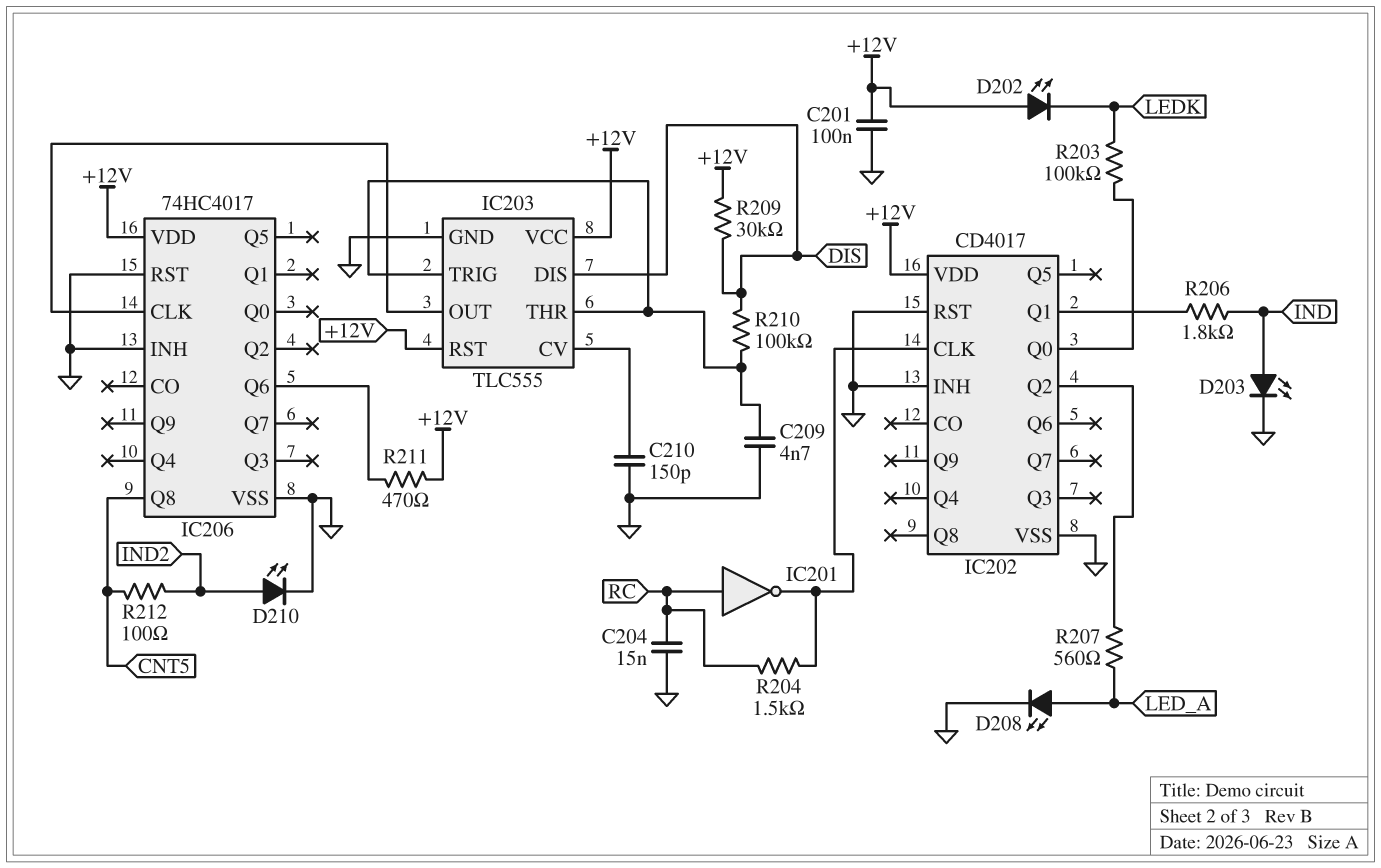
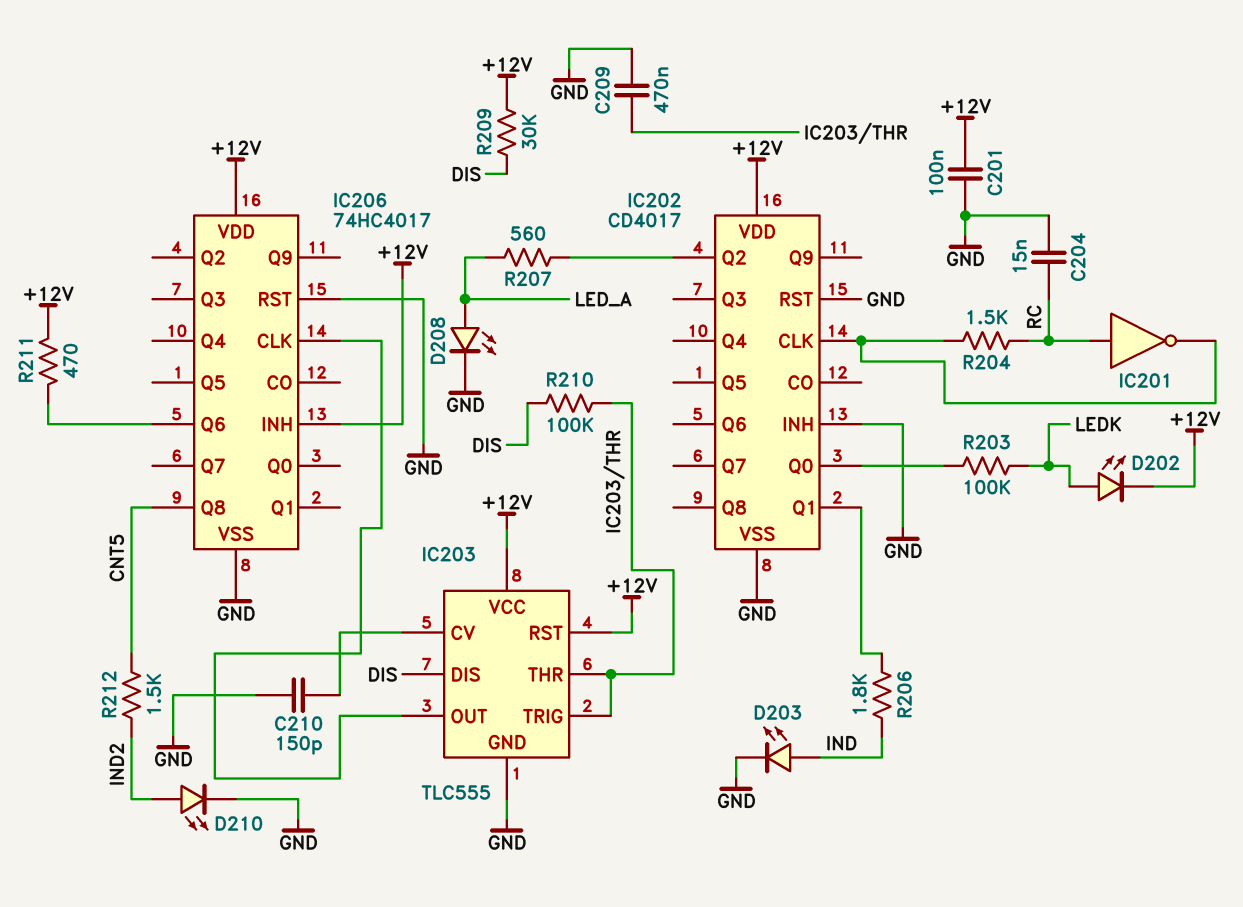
C209: 4.7nF (GND, IC203/THR) -> 470nF (GND, IC203/THR)
D202: LED (A +12V, K LEDK) -> LED (A LEDK, K +12V)
IC206 pin INH: GND -> +12V
R212: 100 (CNT5, IND2) -> 1.5k (CNT5, IND2)

